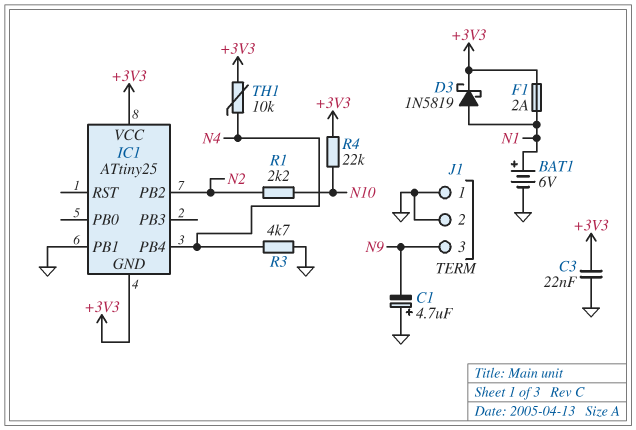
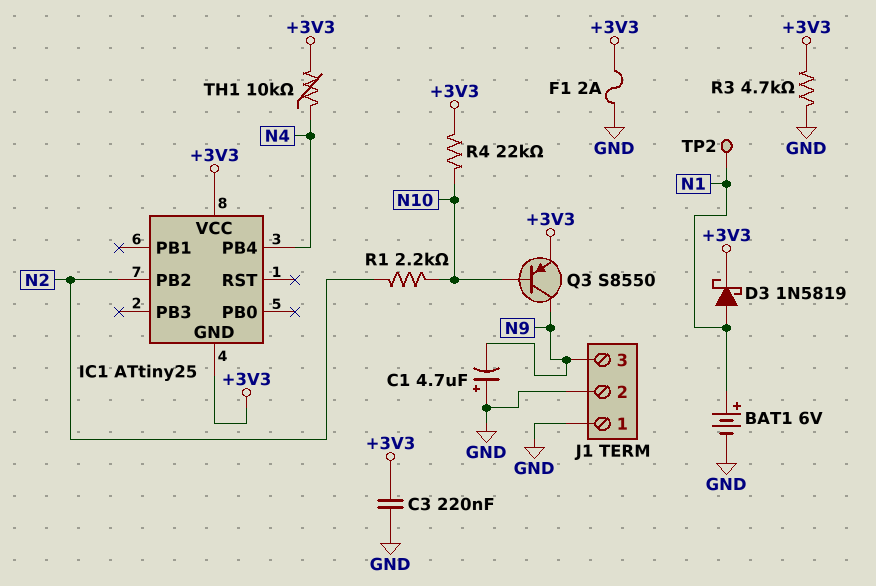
C3: 22nF (+3V3, GND) -> 220nF (+3V3, GND)
F1: 2A (+3V3, N1) -> 2A (+3V3, GND)
IC1 pin PB1: GND -> none
Q3: none -> PNP S8550 (B N10, C N9, E +3V3)
R3: 4.7k (GND, N4) -> 4.7k (+3V3, GND)
TP2: none -> test point (N1)

